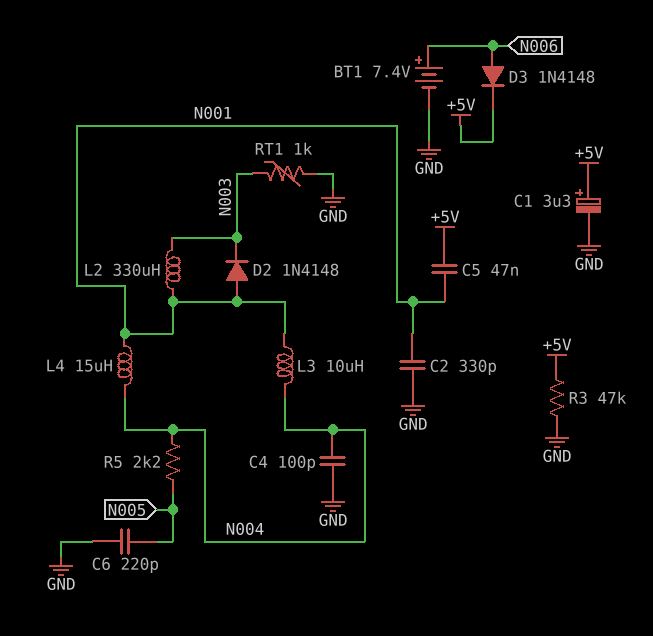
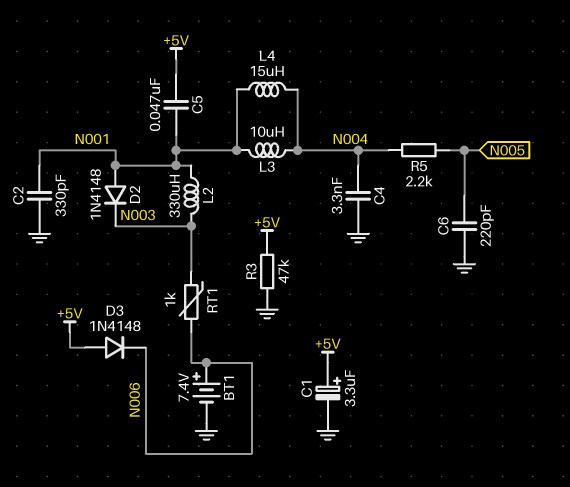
C4: 100pF (GND, N004) -> 3.3nF (GND, N004)
D3: diode 1N4148 (A N006, K +5V) -> diode 1N4148 (A +5V, K N006)
RT1: 1k (GND, N003) -> 1k (N003, N006)

